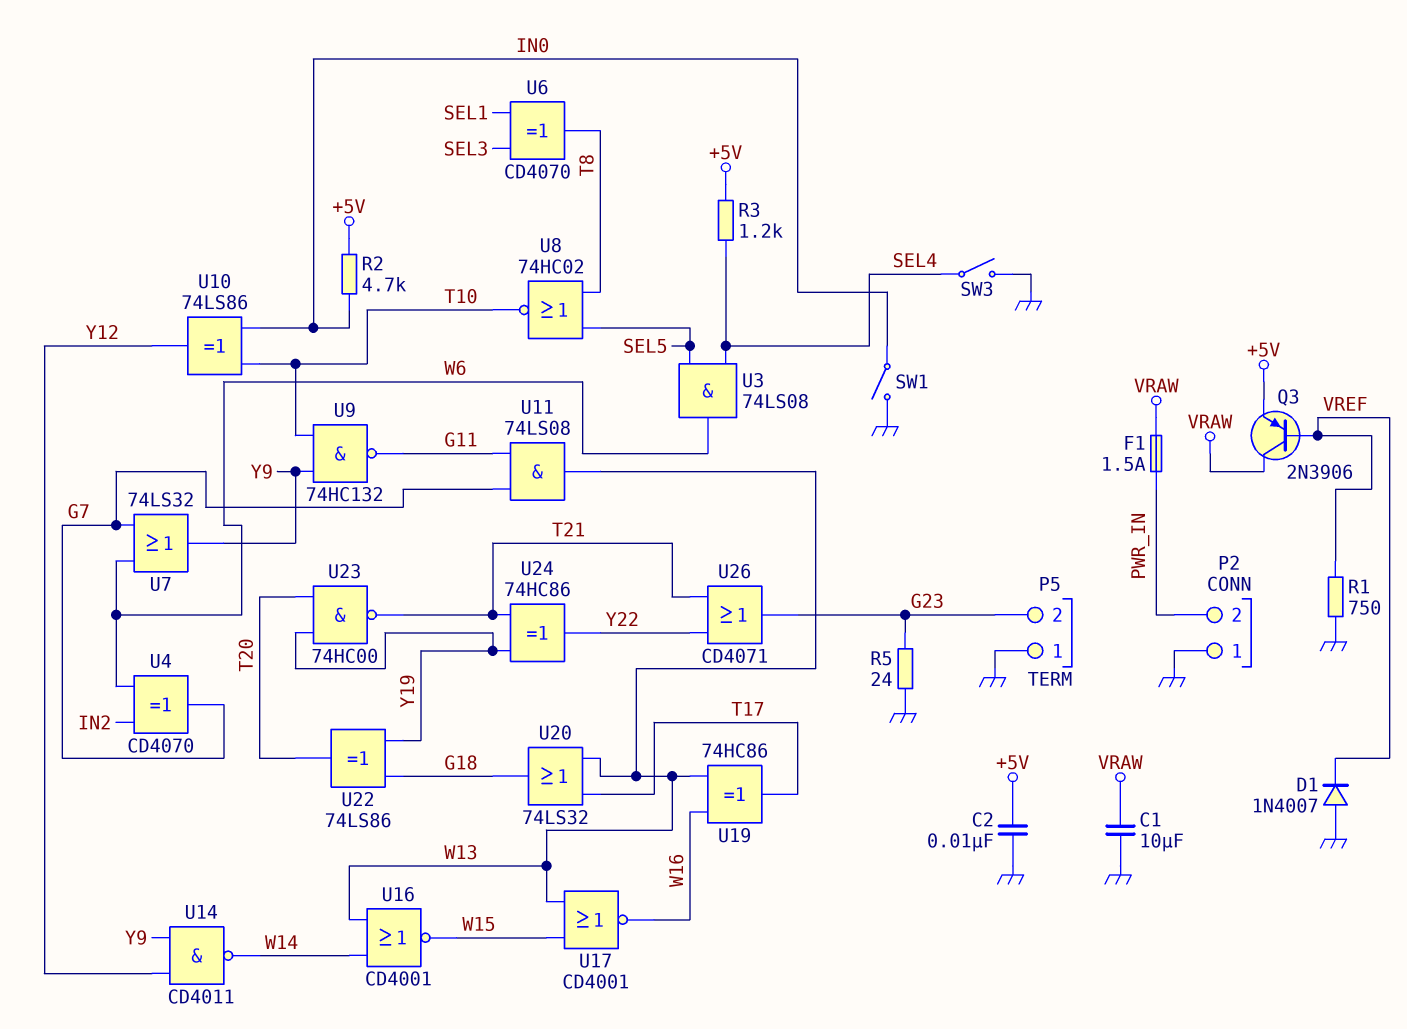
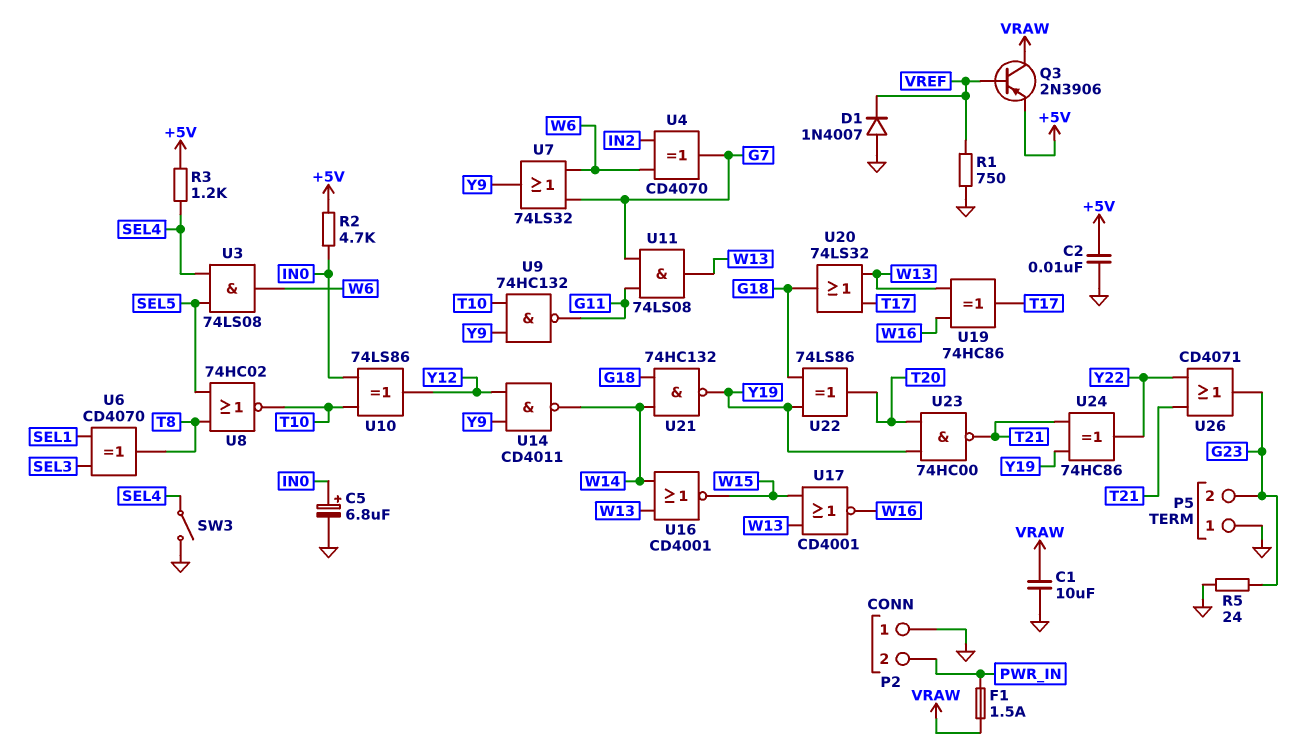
C5: none -> 6.8uF (plus IN0, minus GND)
SW1: switch (GND, IN0) -> none
U21: none -> NAND 74HC132 (in G18, in W14, out Y19)

